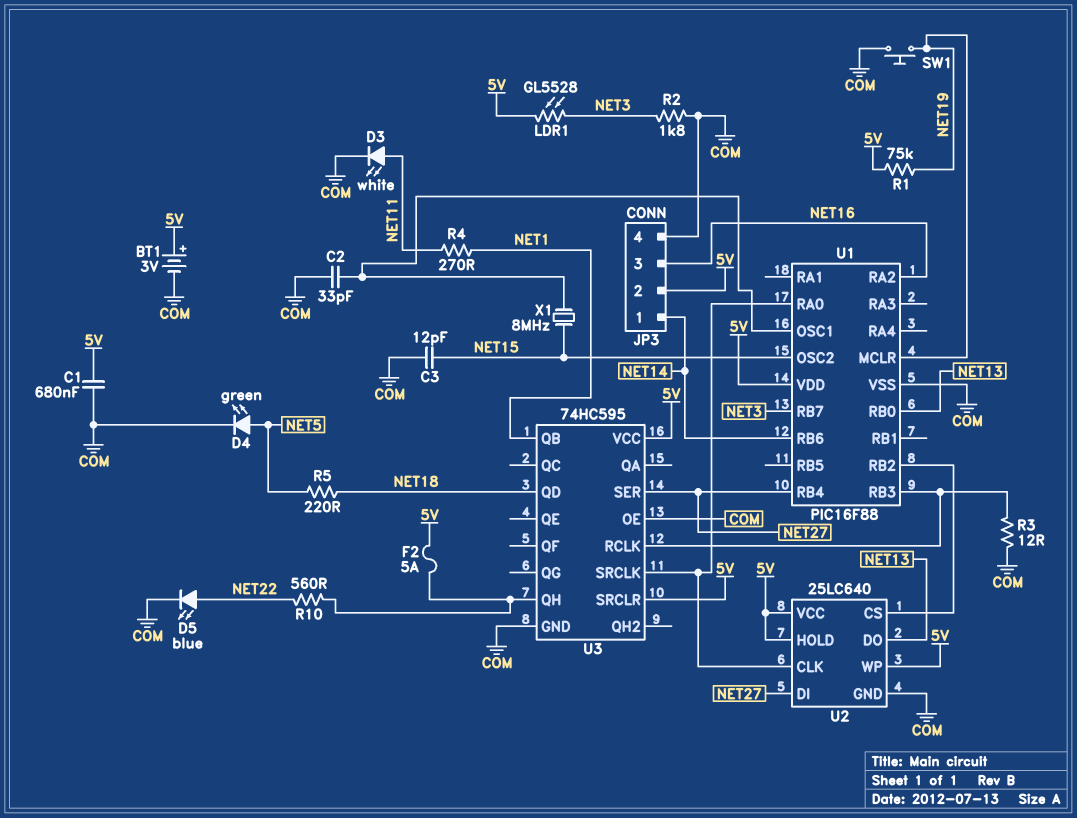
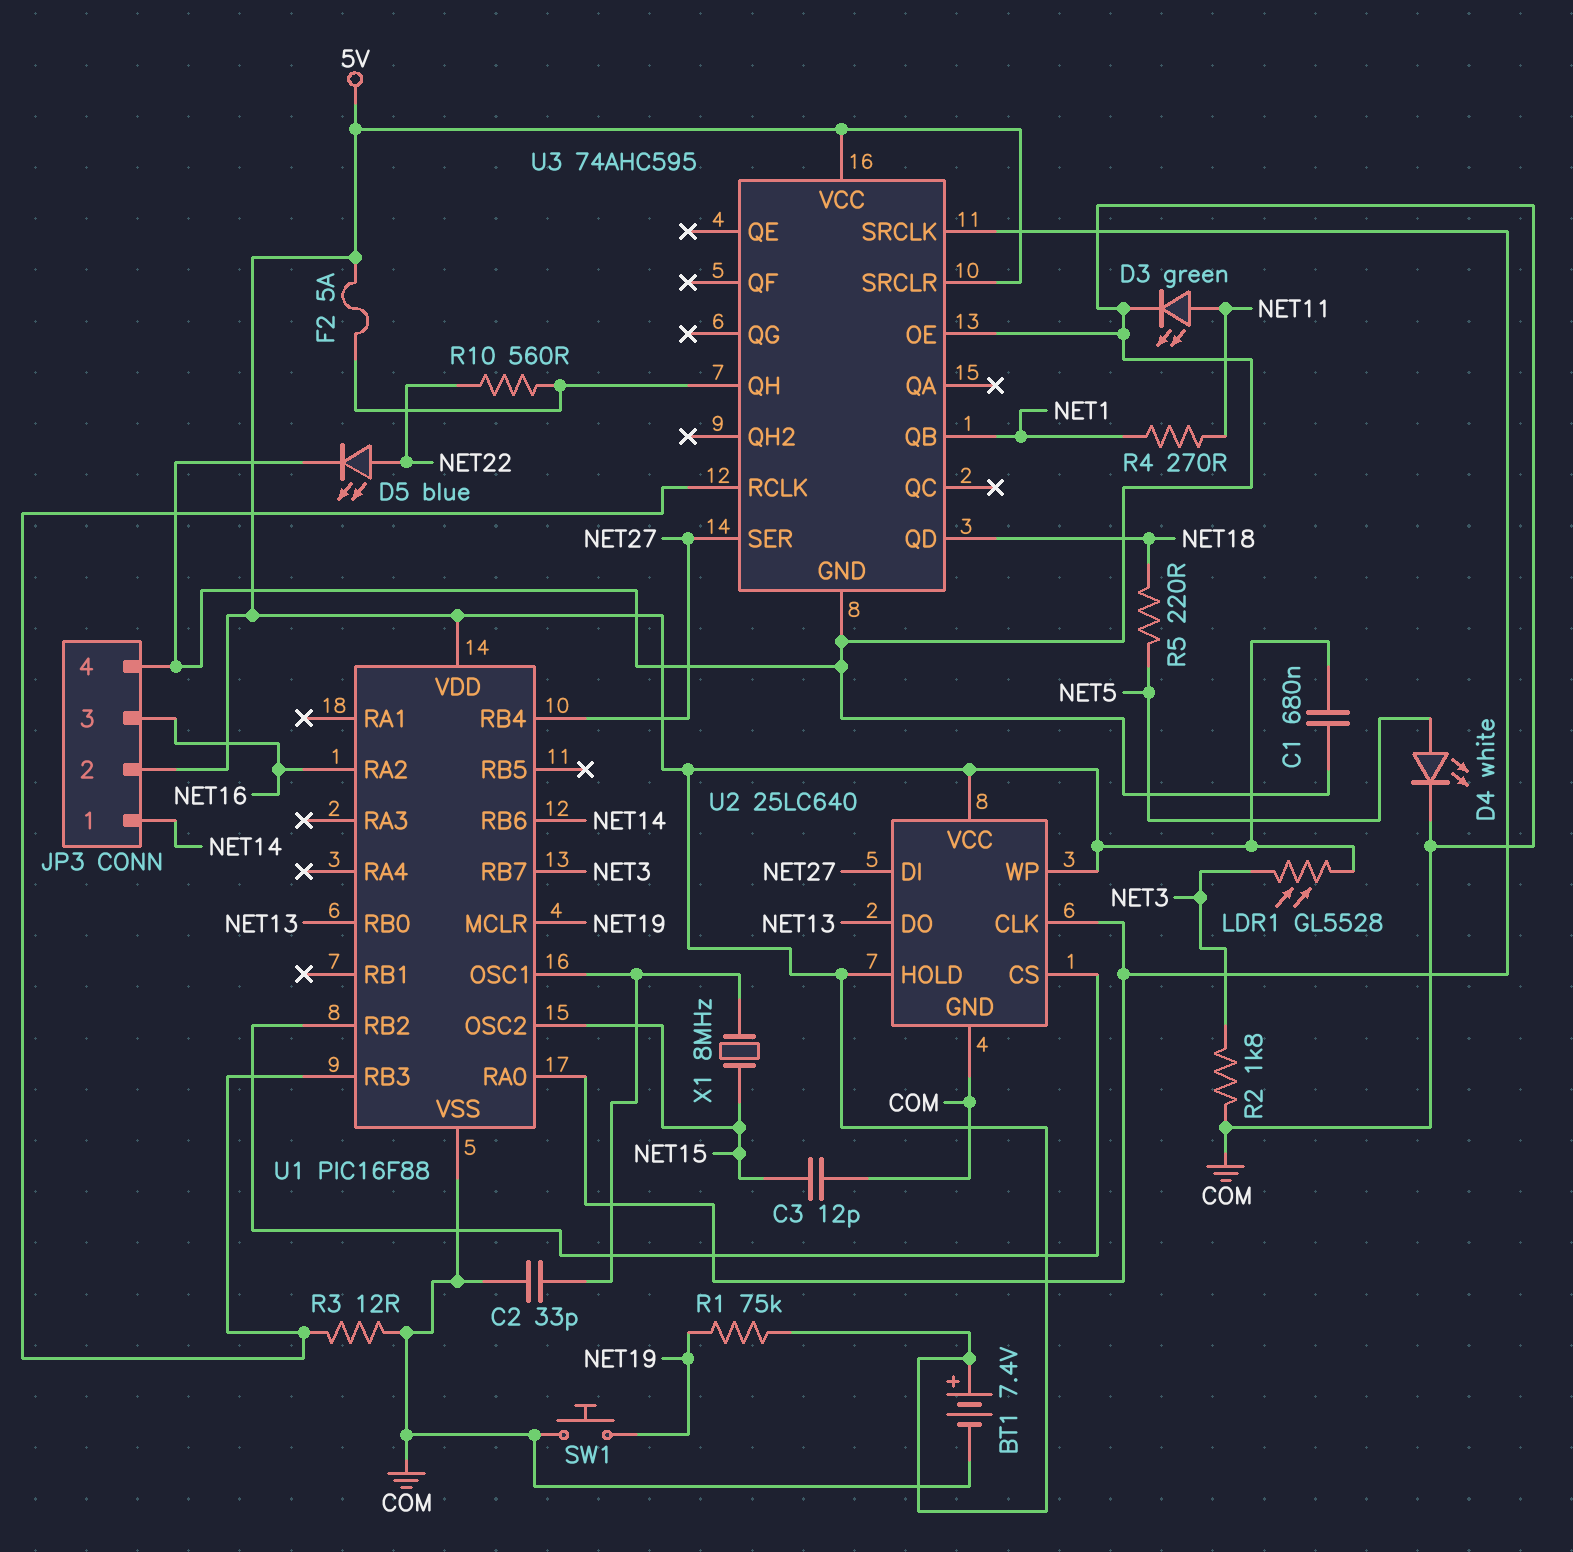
BT1: 3V (plus 5V, minus COM) -> 7.4V (plus 5V, minus COM)
D3: LED white (A NET11, K COM) -> LED green (A NET11, K COM)
D4: LED green (A NET5, K COM) -> LED white (A NET5, K COM)
U3: 74HC595 -> 74AHC595

